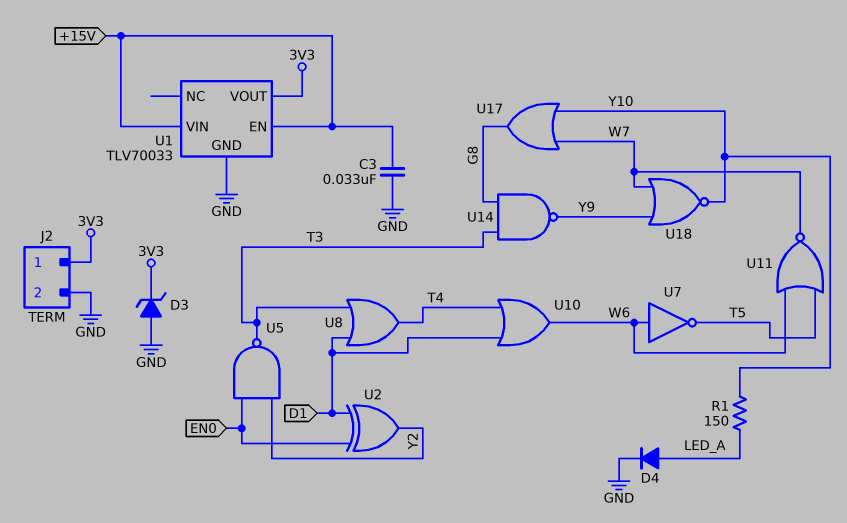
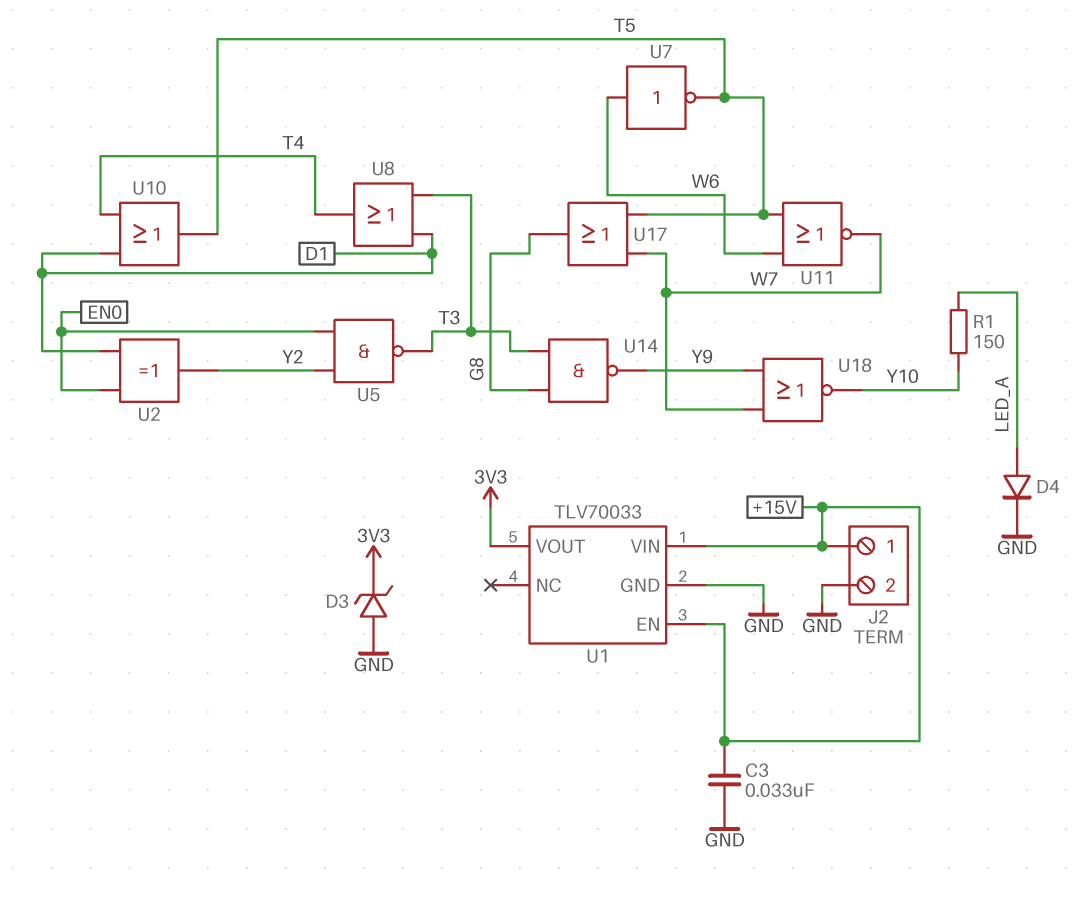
J2 pin 1: 3V3 -> +15V
U10: OR (in D1, in T4, out W6) -> OR (in D1, in T4, out T5)
U17: OR (in W7, in Y10, out G8) -> OR (in T5, in W7, out G8)

